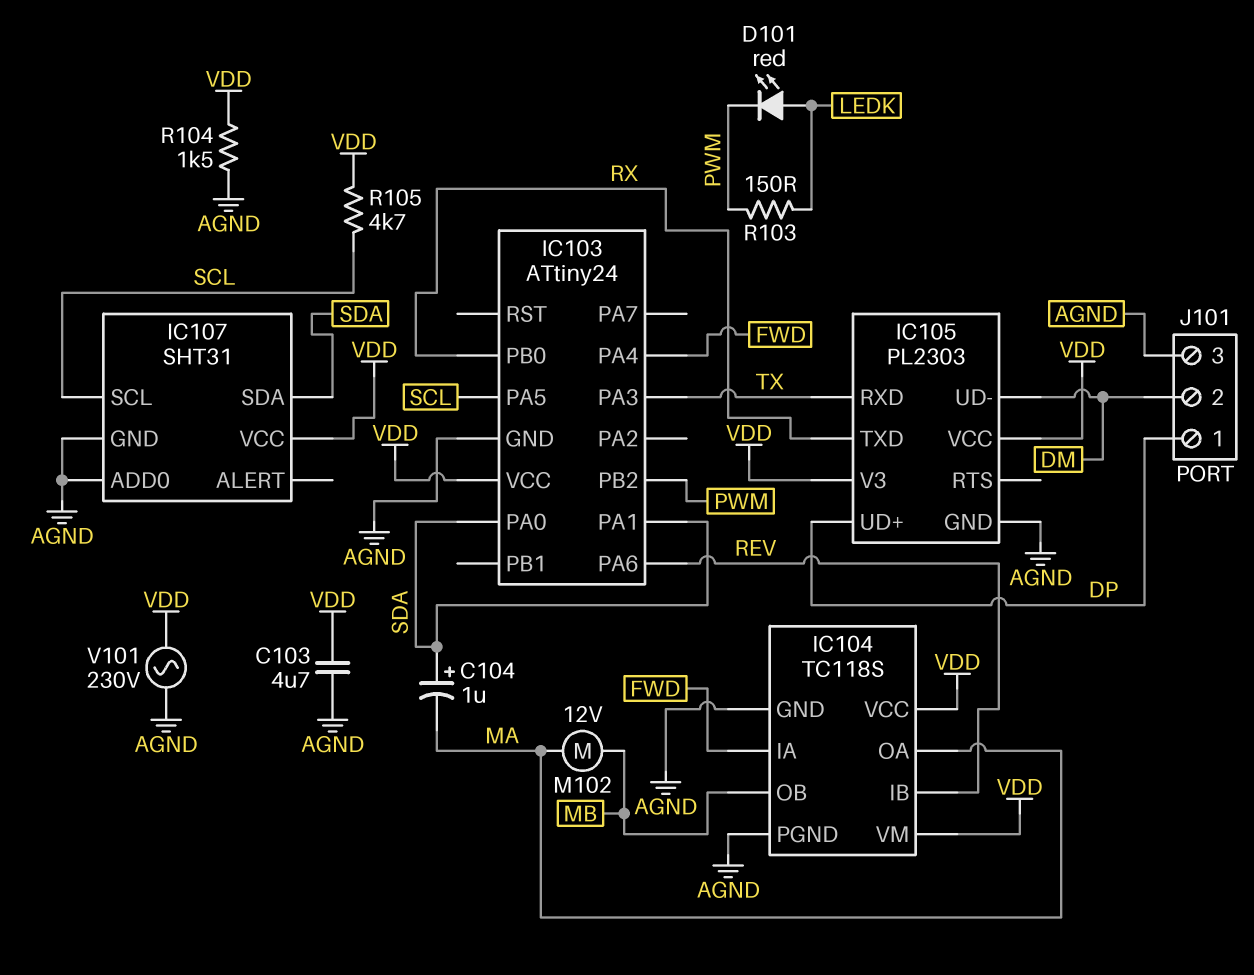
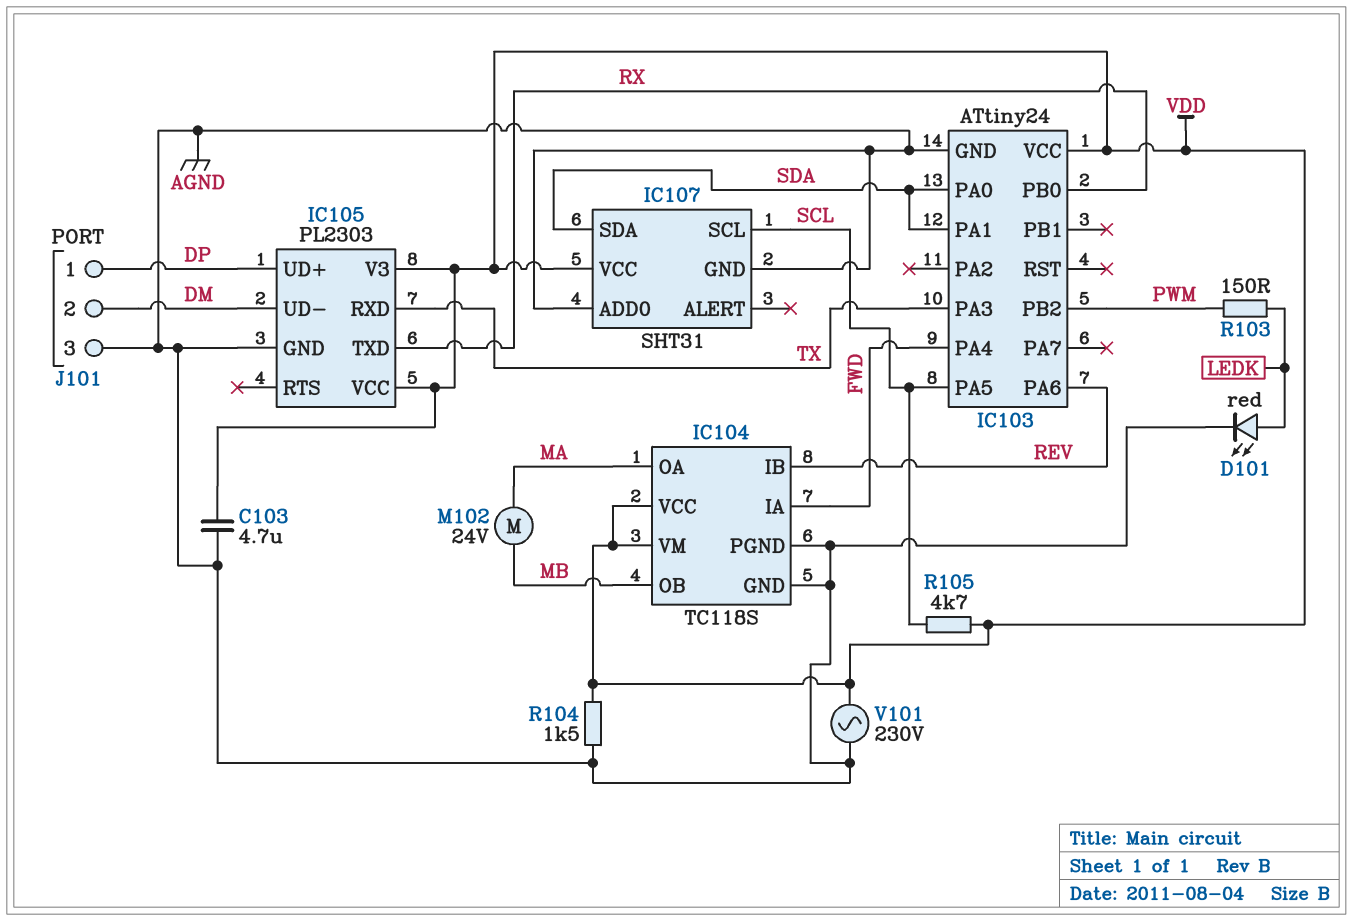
C104: 1uF (plus SDA, minus MA) -> none
D101: LED red (A LEDK, K PWM) -> LED red (A LEDK, K AGND)
M102: motor 12V (MA, MB) -> motor 24V (MA, MB)

